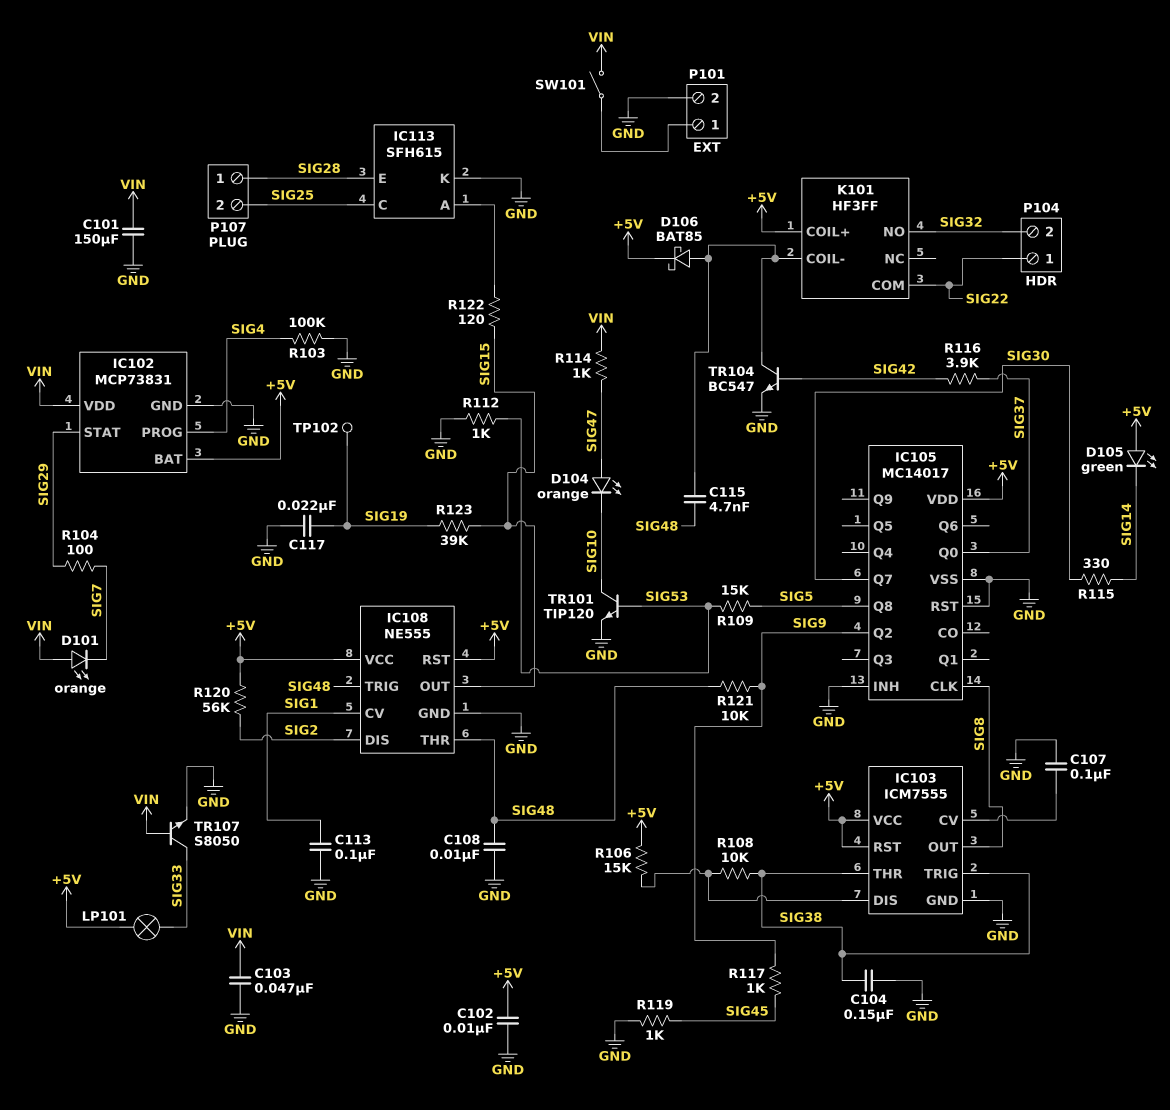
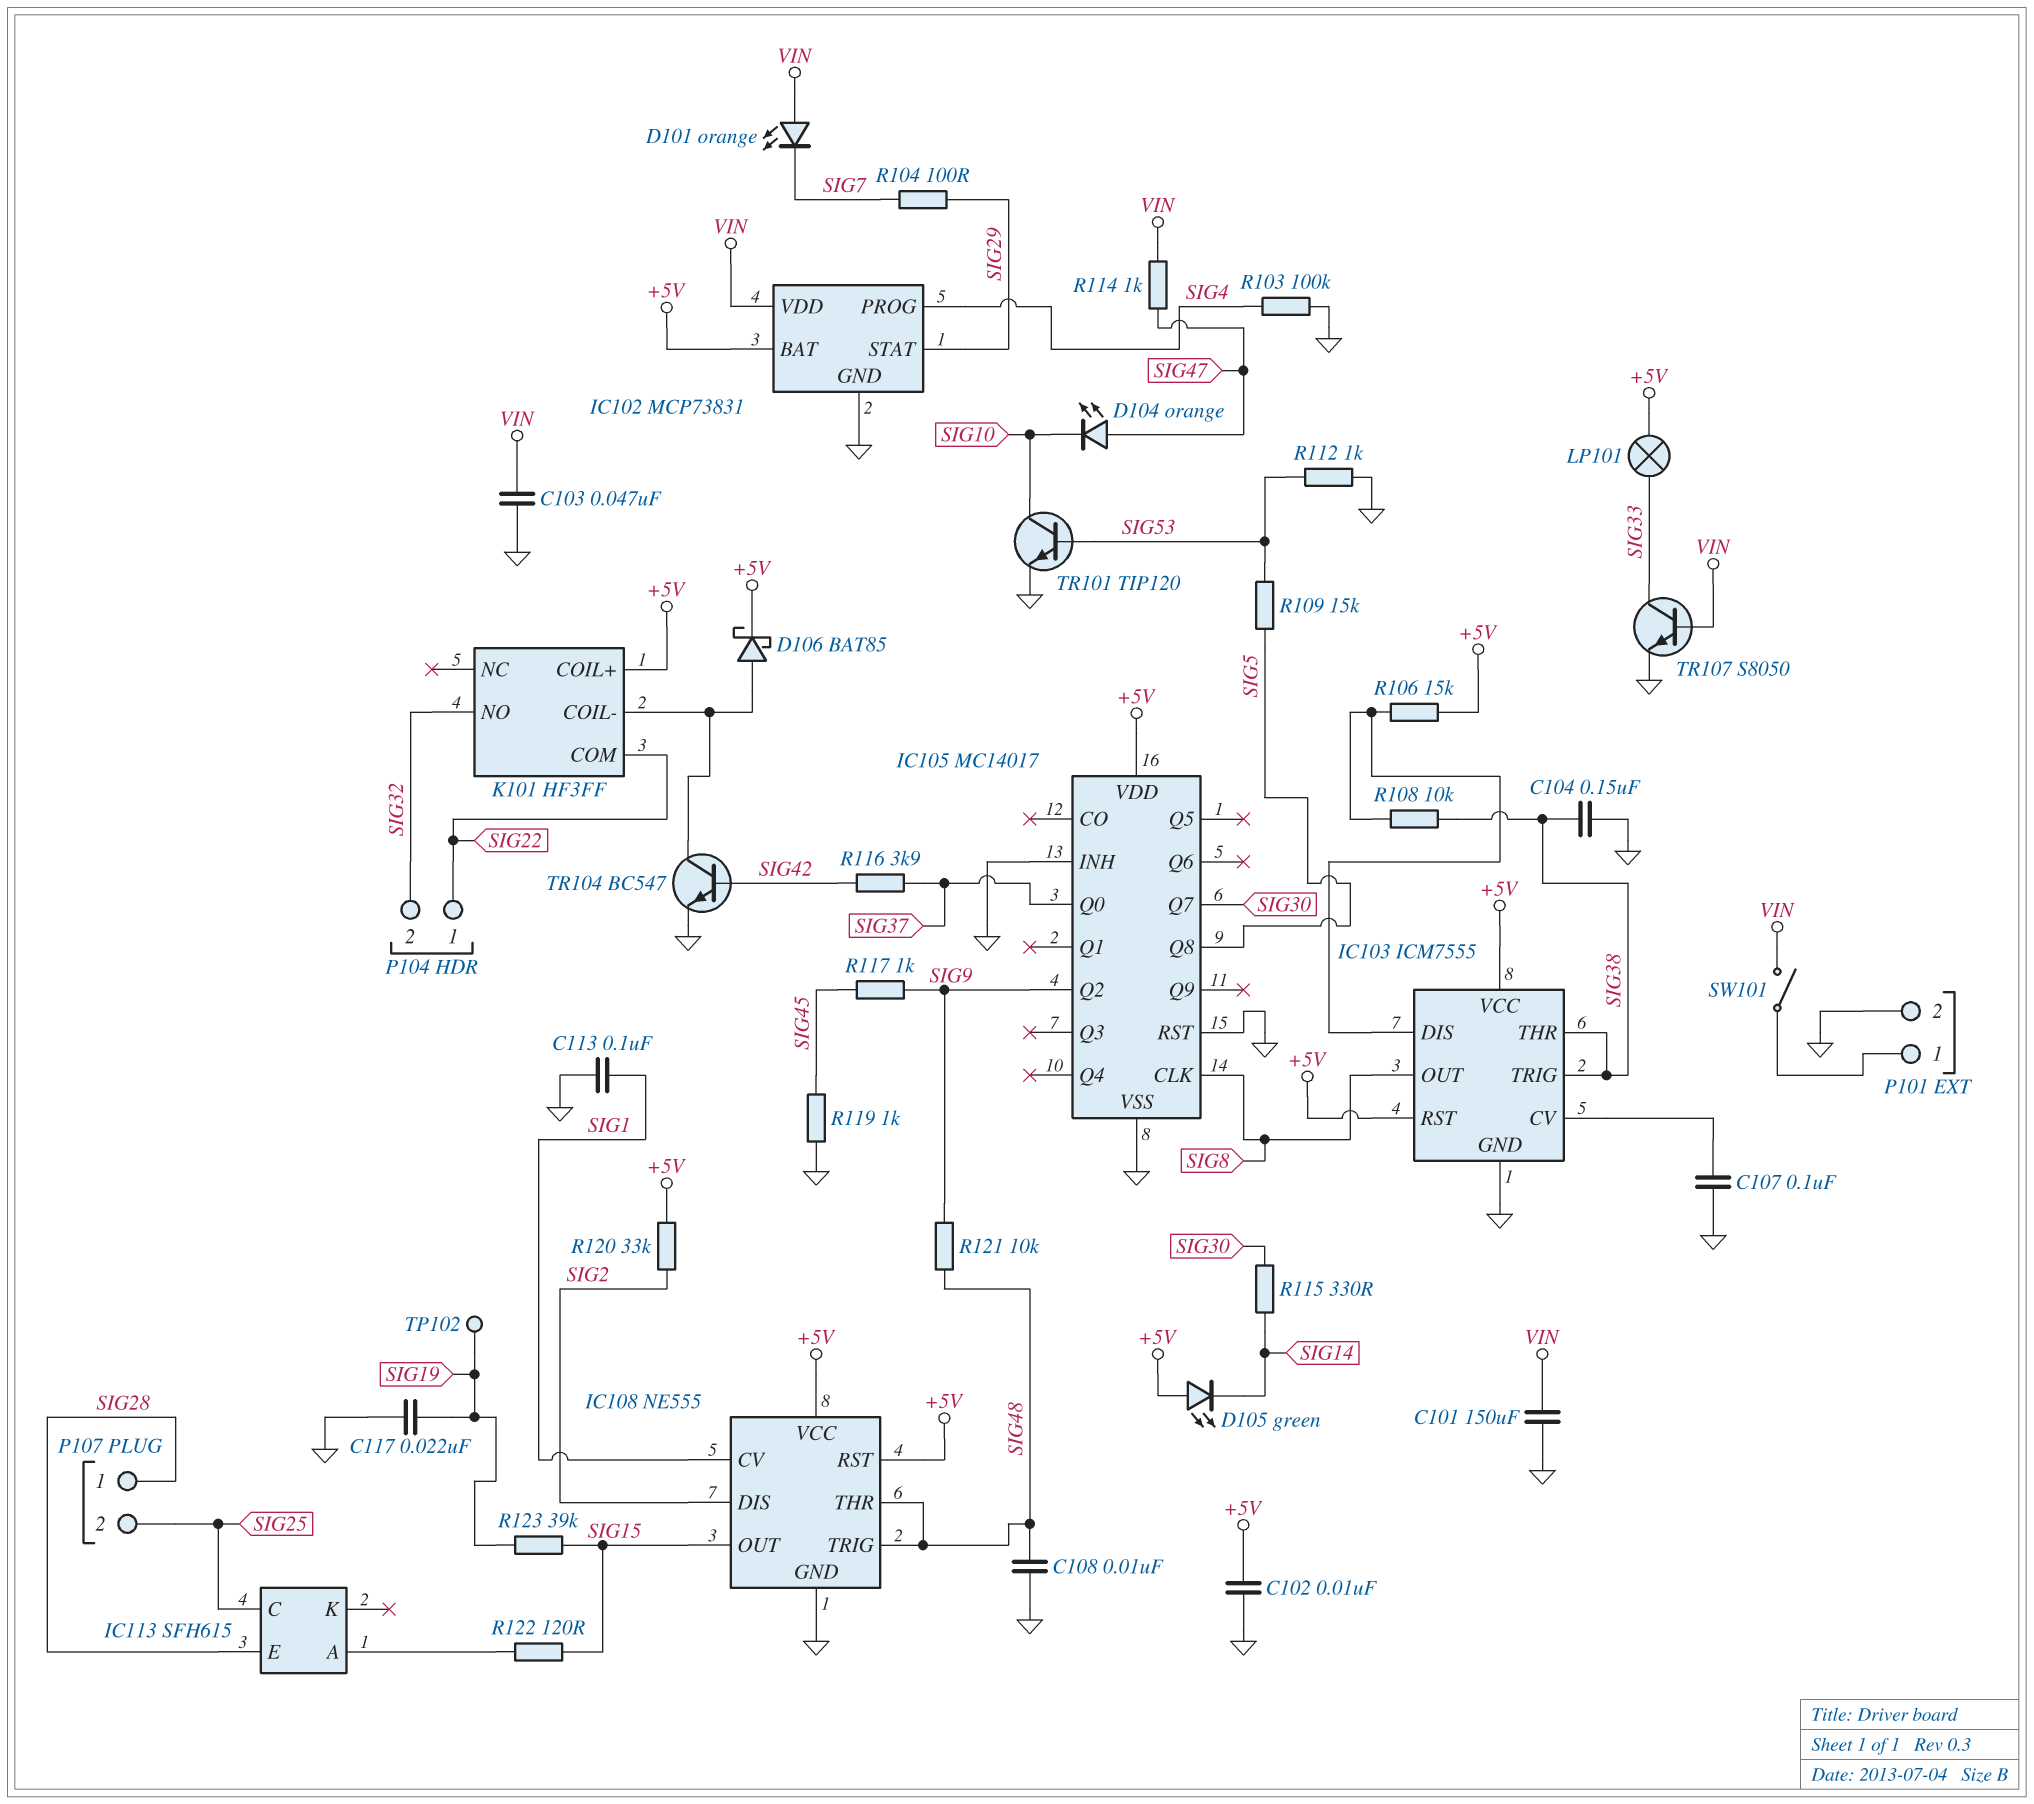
C115: 4.7nF (K101/COIL-, SIG48) -> none
IC113 pin K: GND -> none
R120: 56k (+5V, SIG2) -> 33k (+5V, SIG2)

